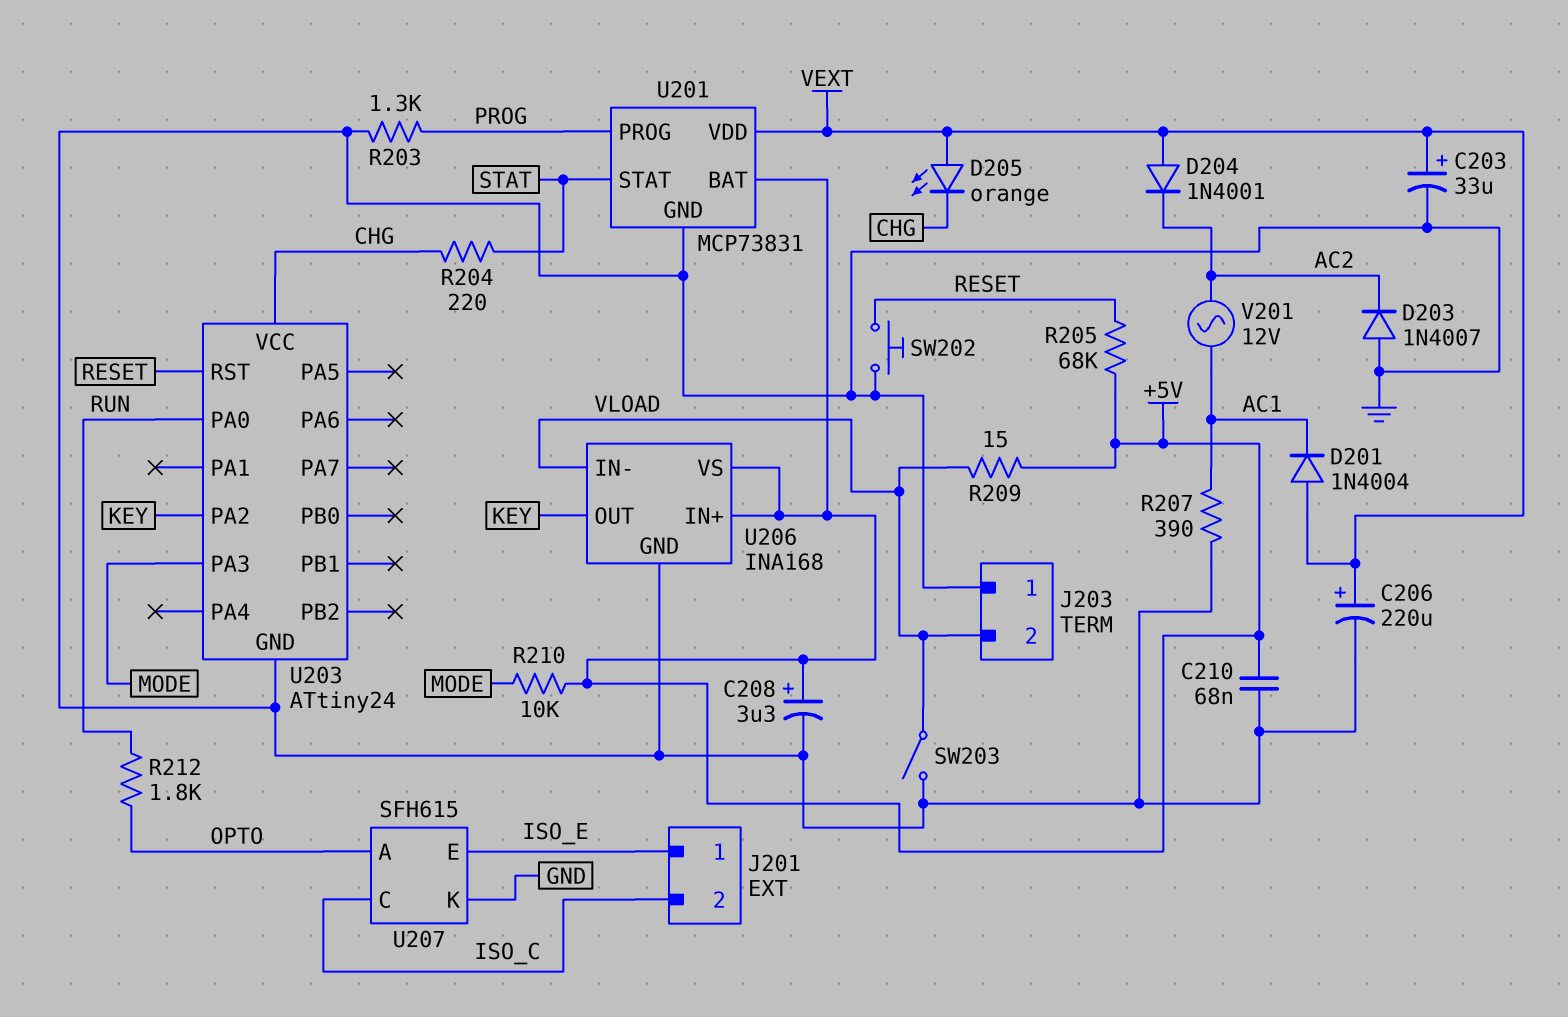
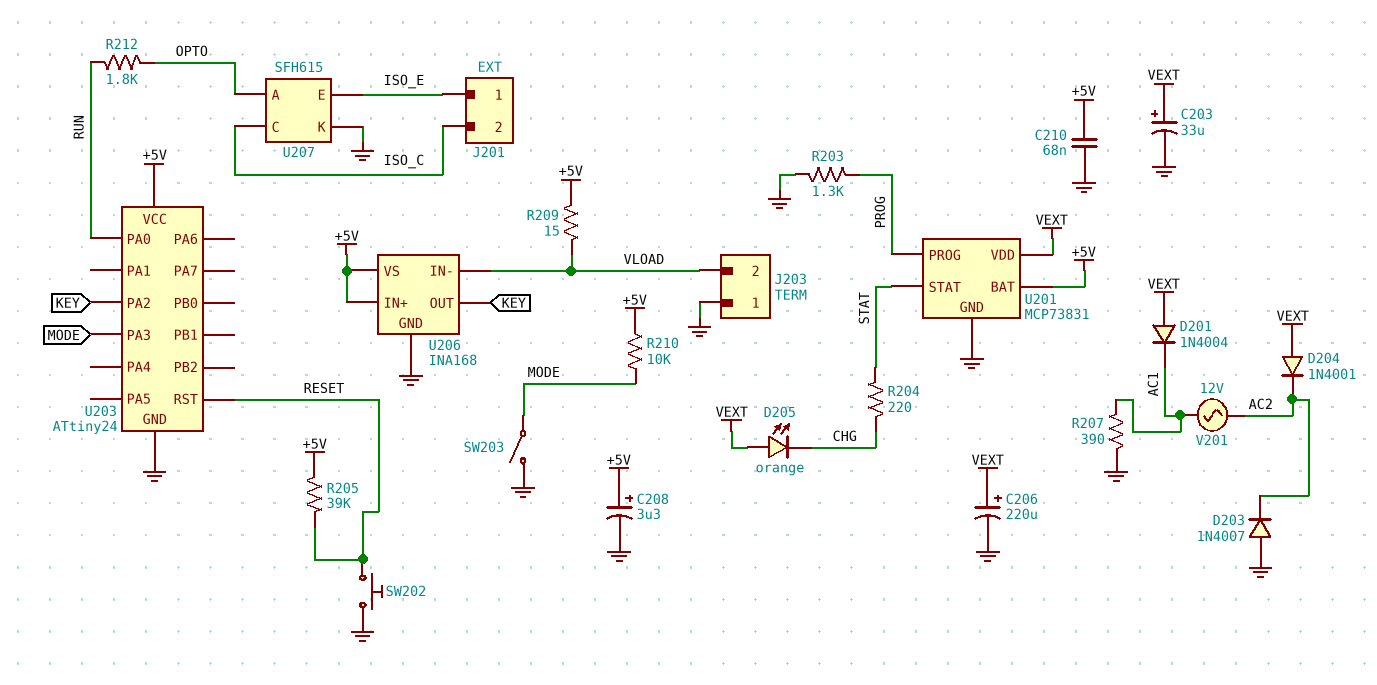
R205: 68k (+5V, RESET) -> 39k (+5V, RESET)
SW203: switch (GND, VLOAD) -> switch (GND, MODE)
U203 pin VCC: CHG -> +5V

